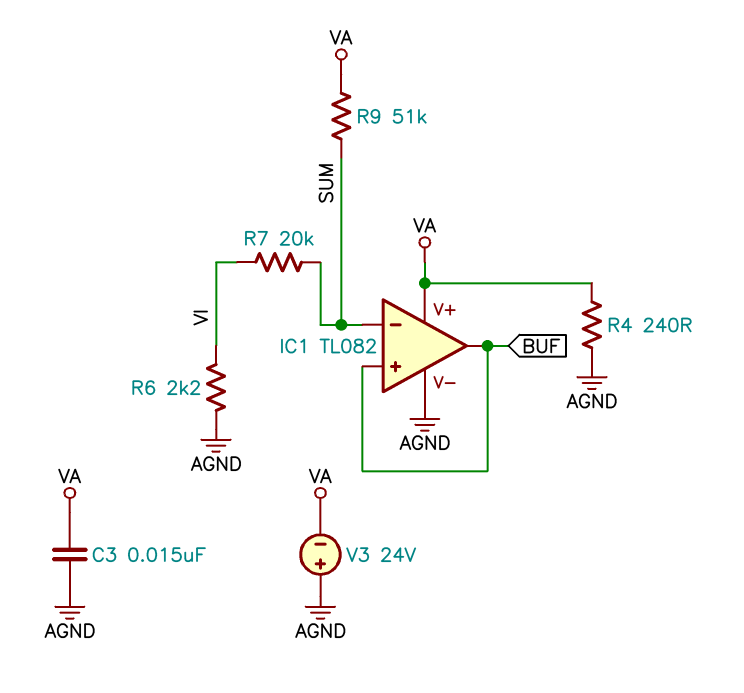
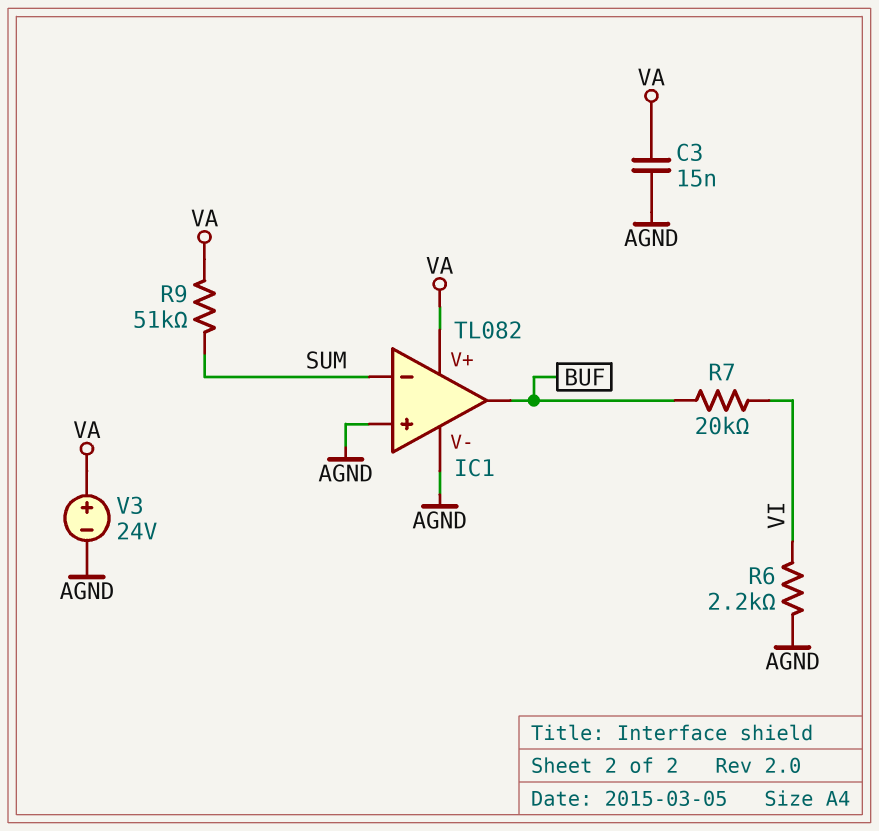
IC1 pin in+: BUF -> AGND
R4: 240 (AGND, VA) -> none
R7: 20k (SUM, VI) -> 20k (BUF, VI)
V3: 24V (plus AGND, minus VA) -> 24V (plus VA, minus AGND)

